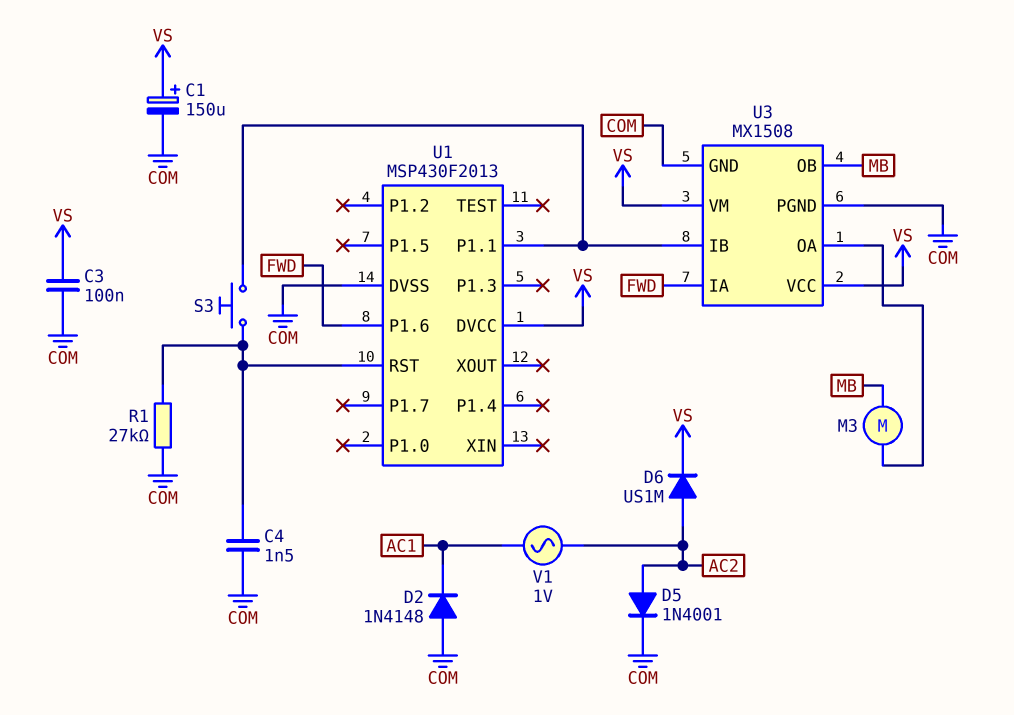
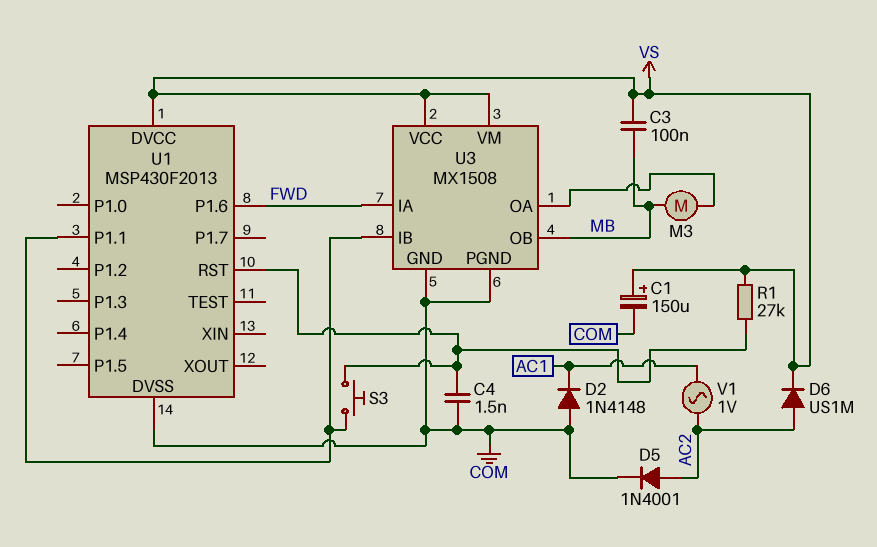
C3: 100nF (COM, VS) -> 100nF (MB, VS)
R1: 27k (COM, U1/RST) -> 27k (U1/RST, VS)

